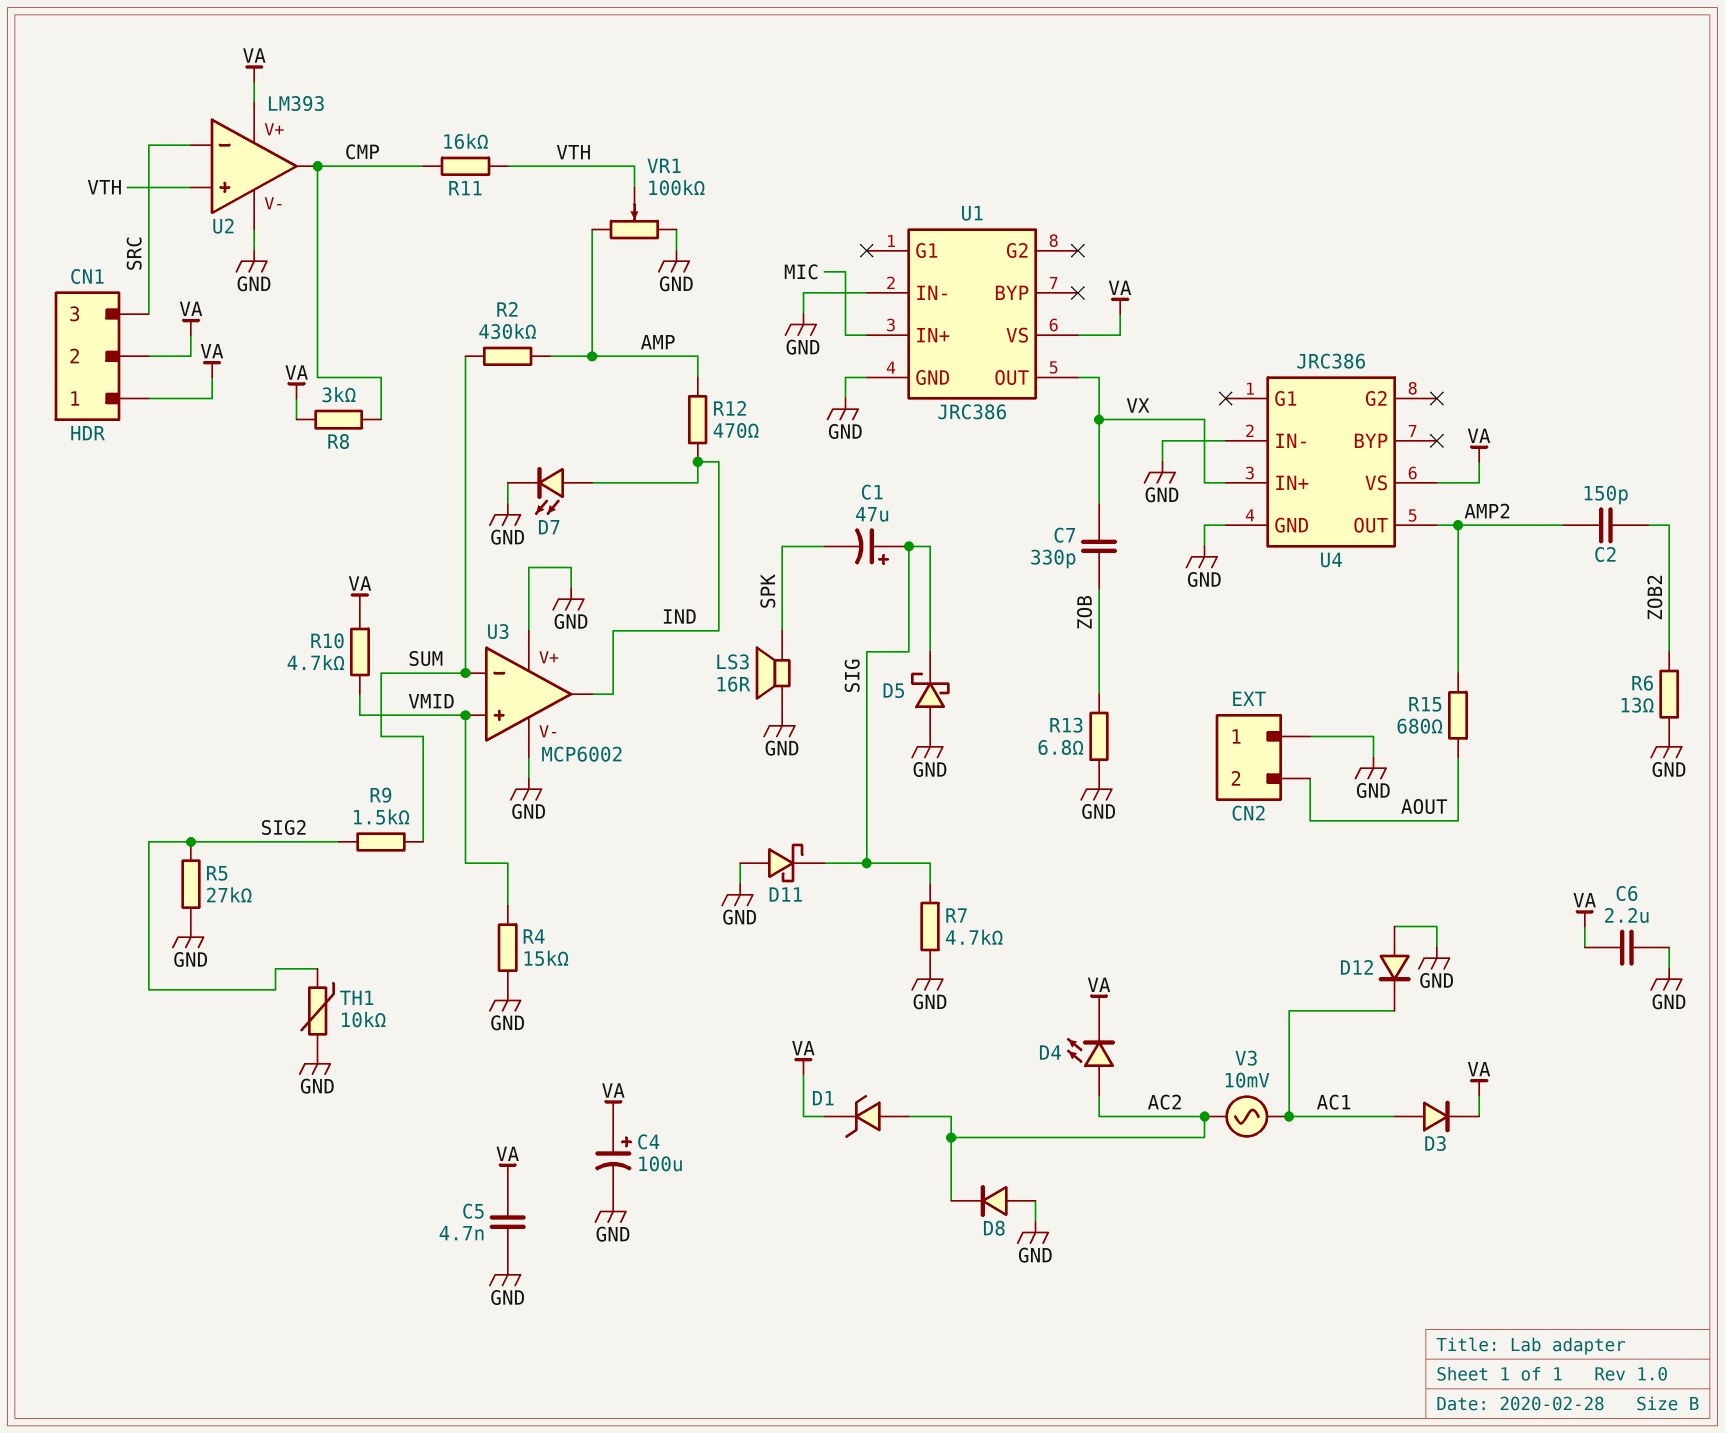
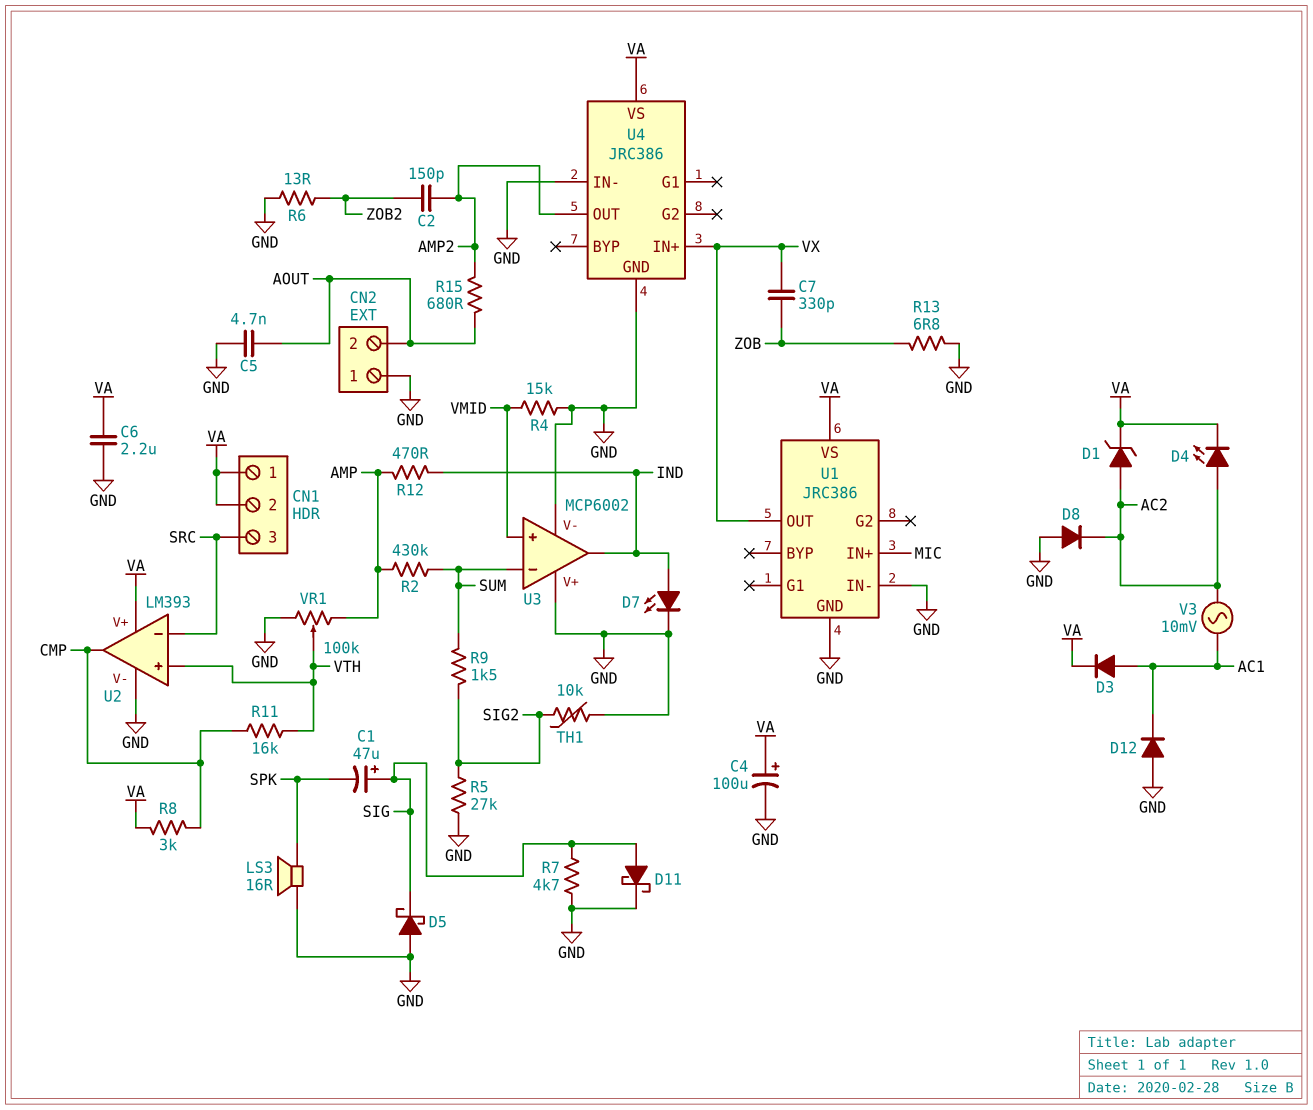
C5: 4.7nF (GND, VA) -> 4.7nF (AOUT, GND)
D11: schottky (A GND, K SIG) -> schottky (A SIG, K GND)
R10: 4.7k (VA, VMID) -> none

